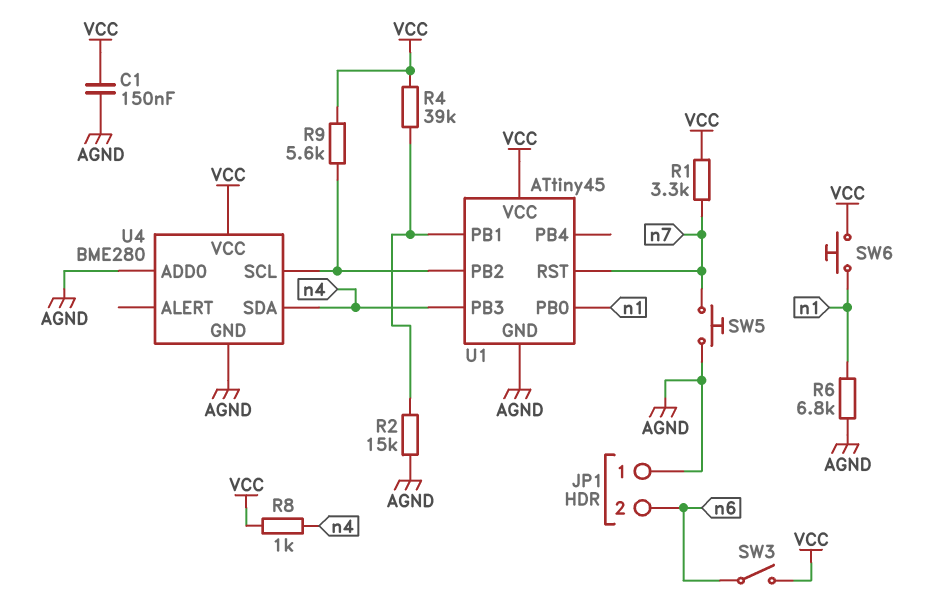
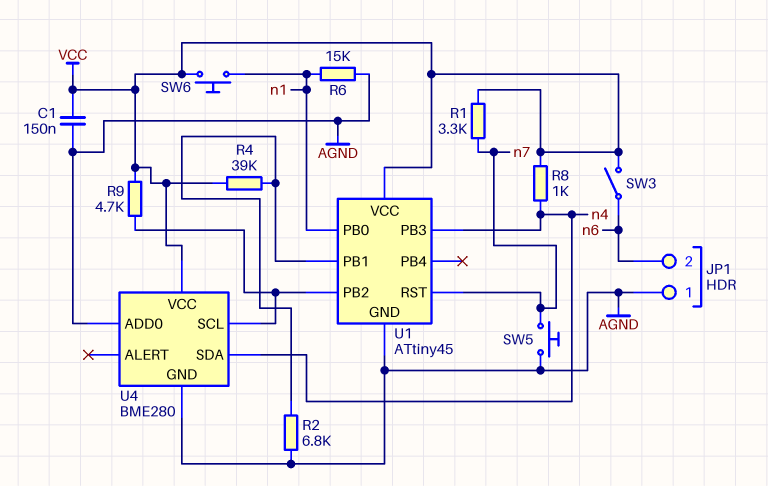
R2: 15k (AGND, U1/PB1) -> 6.8k (AGND, U1/PB1)
R6: 6.8k (AGND, n1) -> 15k (AGND, n1)
R9: 5.6k (U1/PB2, VCC) -> 4.7k (U1/PB2, VCC)

